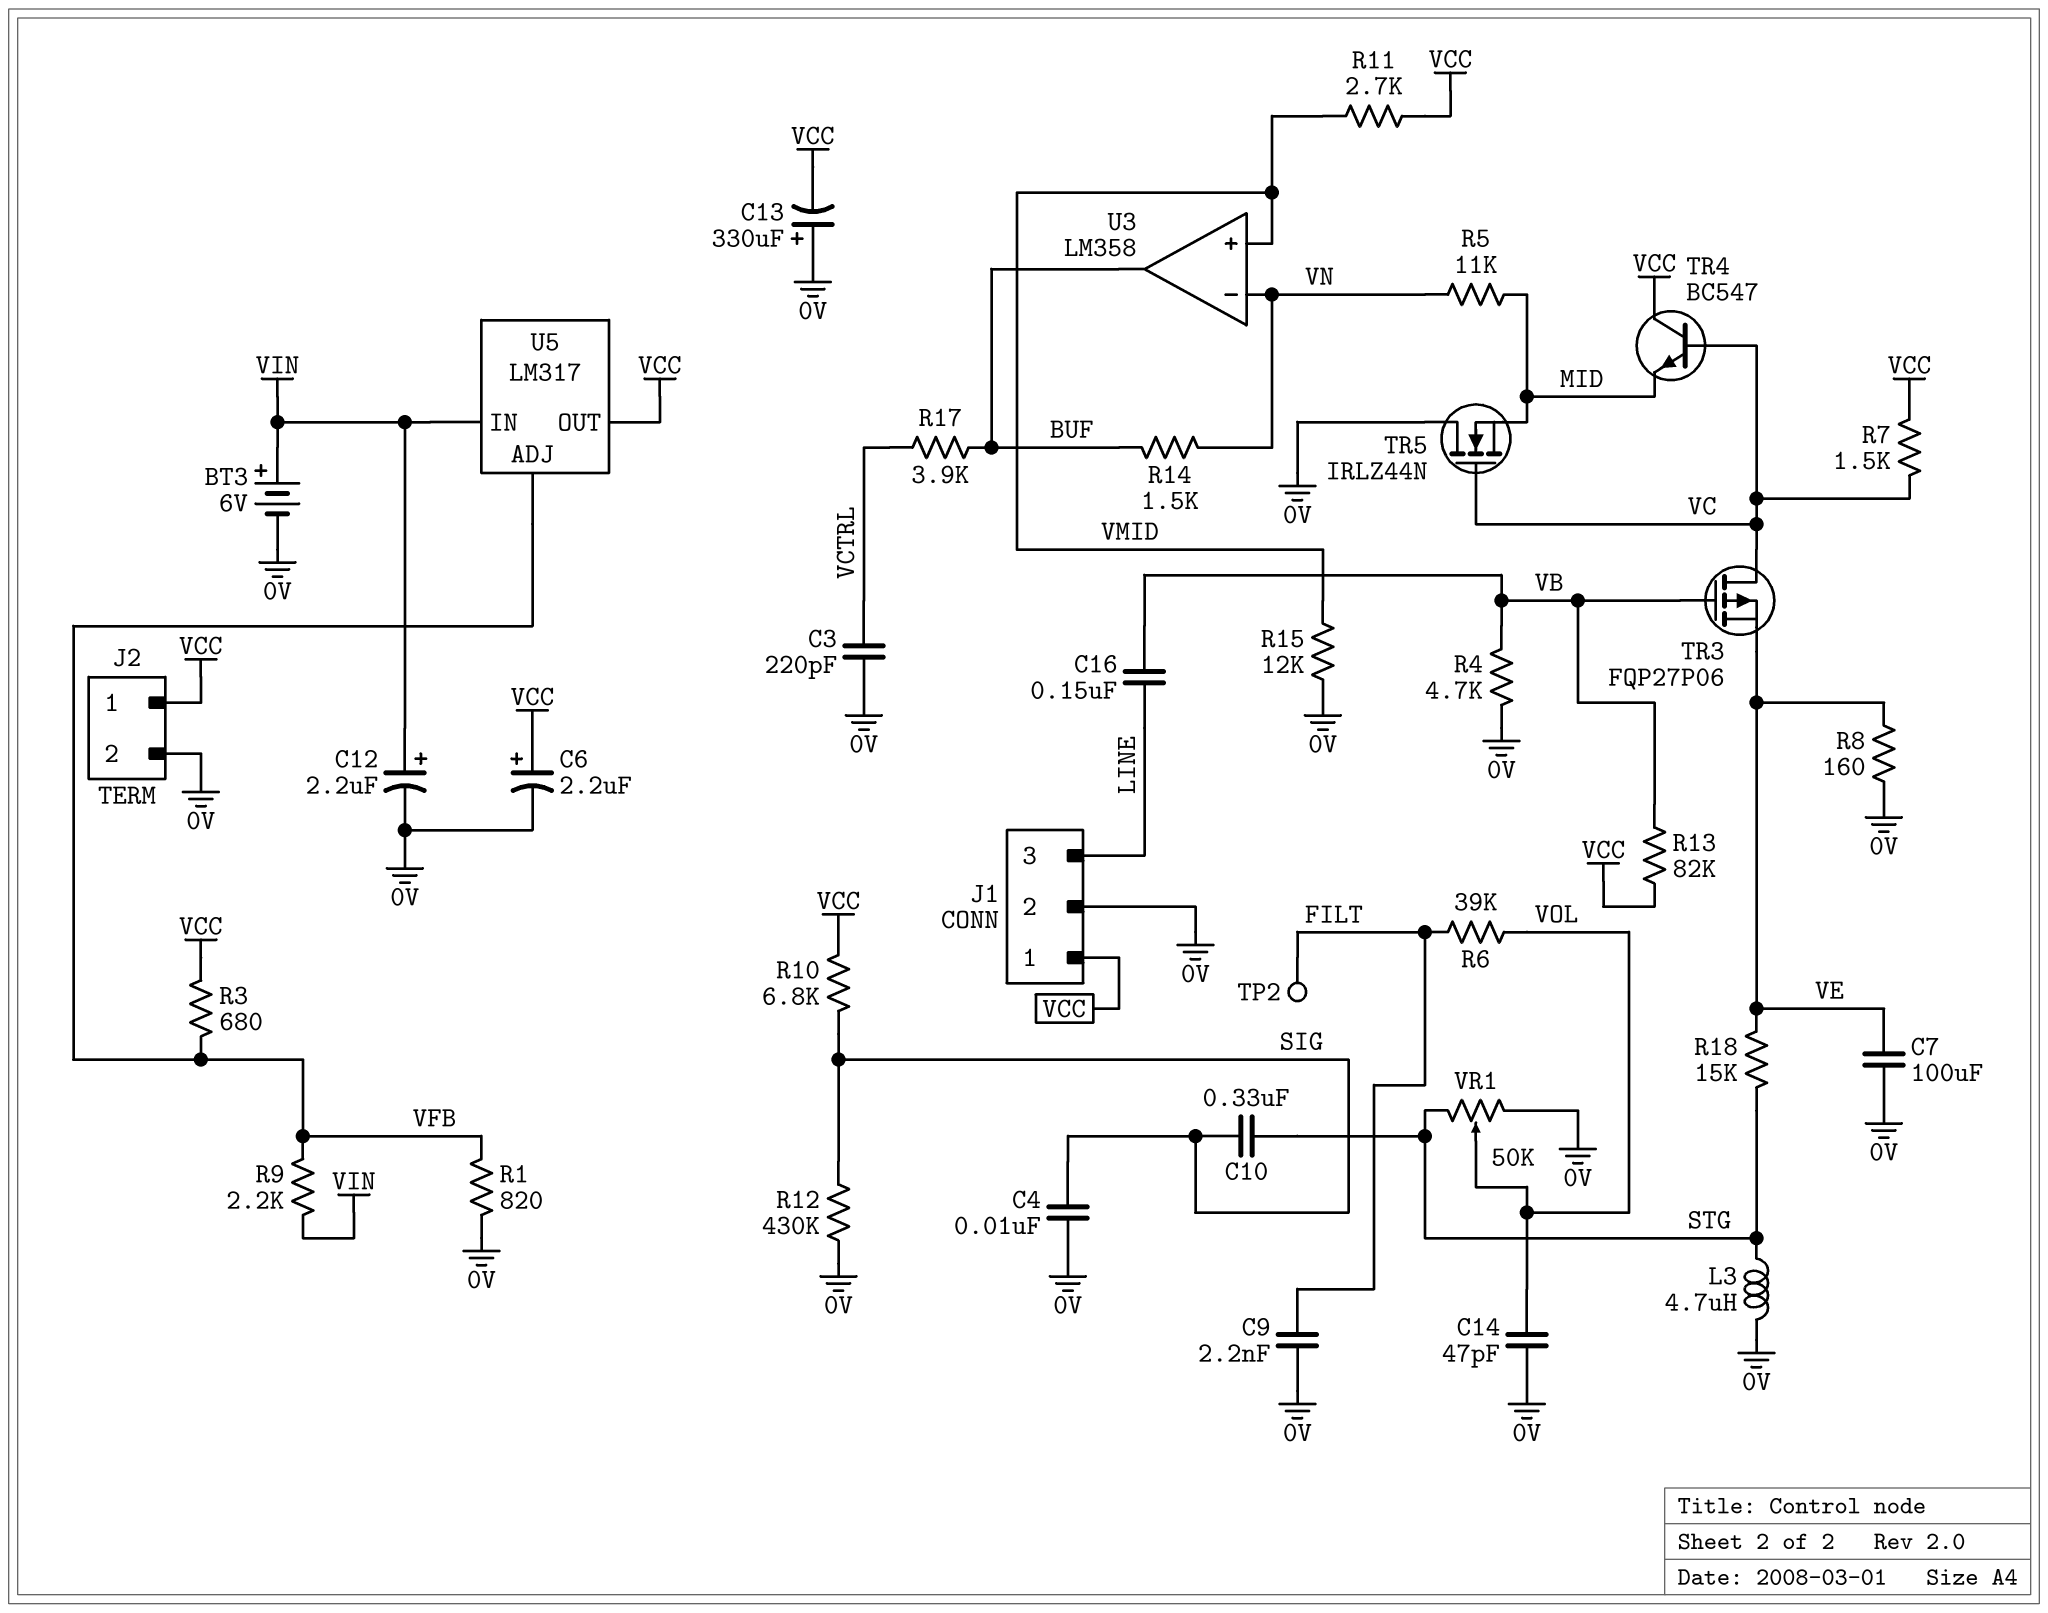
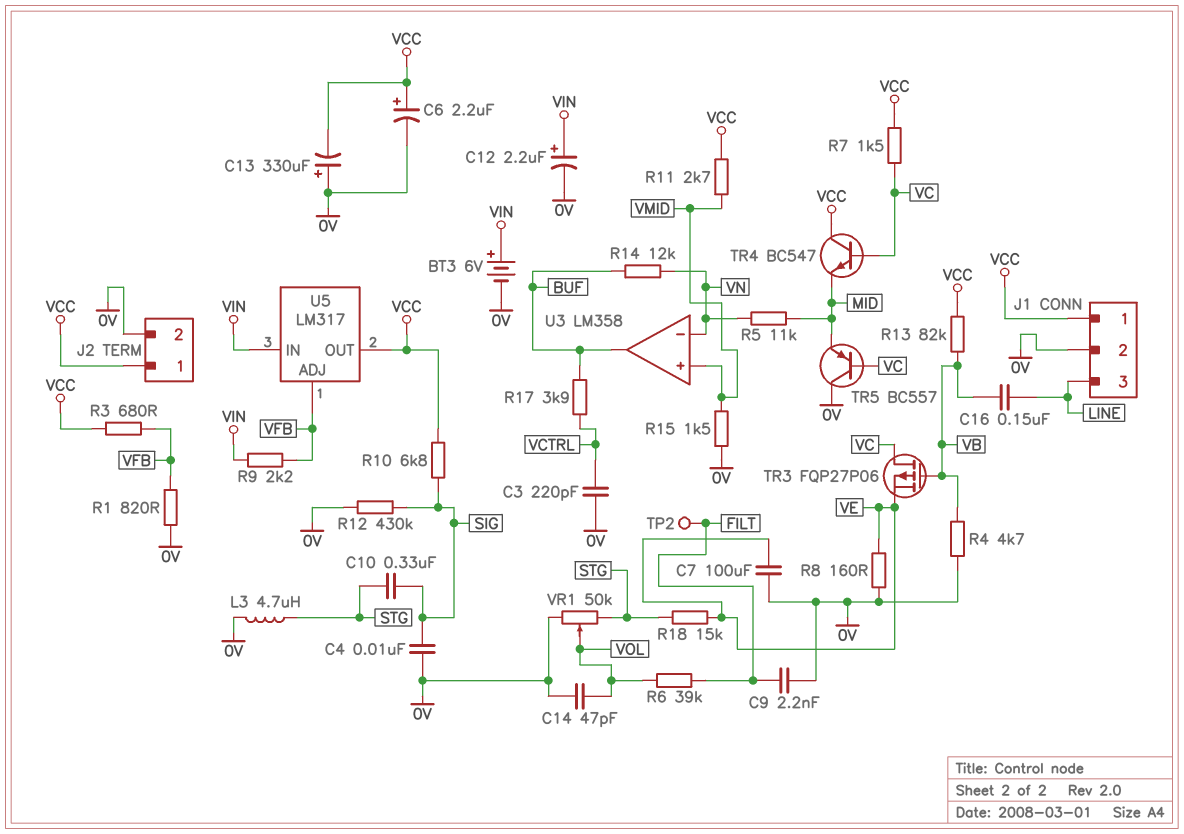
R14: 1.5k (BUF, VN) -> 12k (BUF, VN)
R15: 12k (0V, VMID) -> 1.5k (0V, VMID)
TR5: NMOS IRLZ44N (G VC, D 0V, S MID) -> PNP BC557 (B VC, C 0V, E MID)

